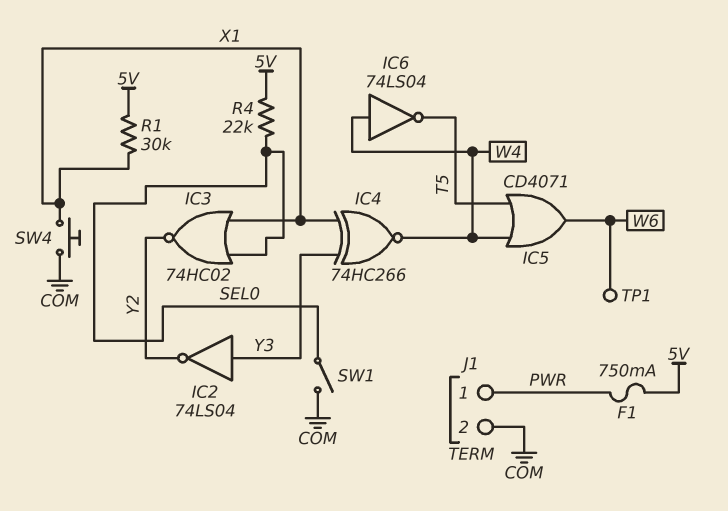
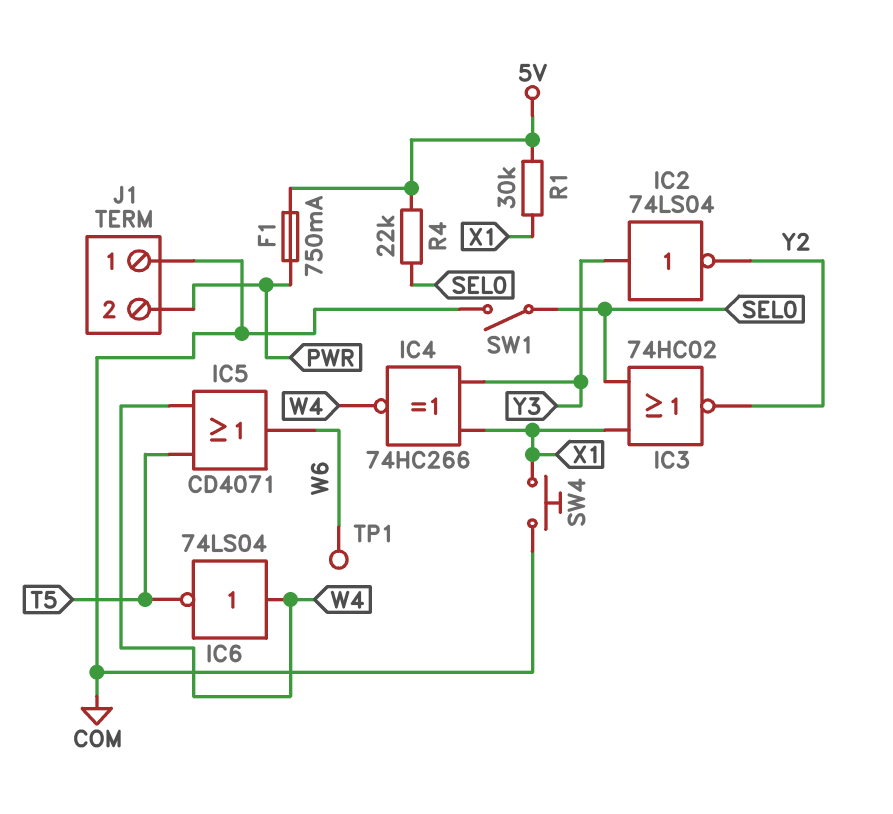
J1 pin 1: PWR -> COM
J1 pin 2: COM -> PWR

